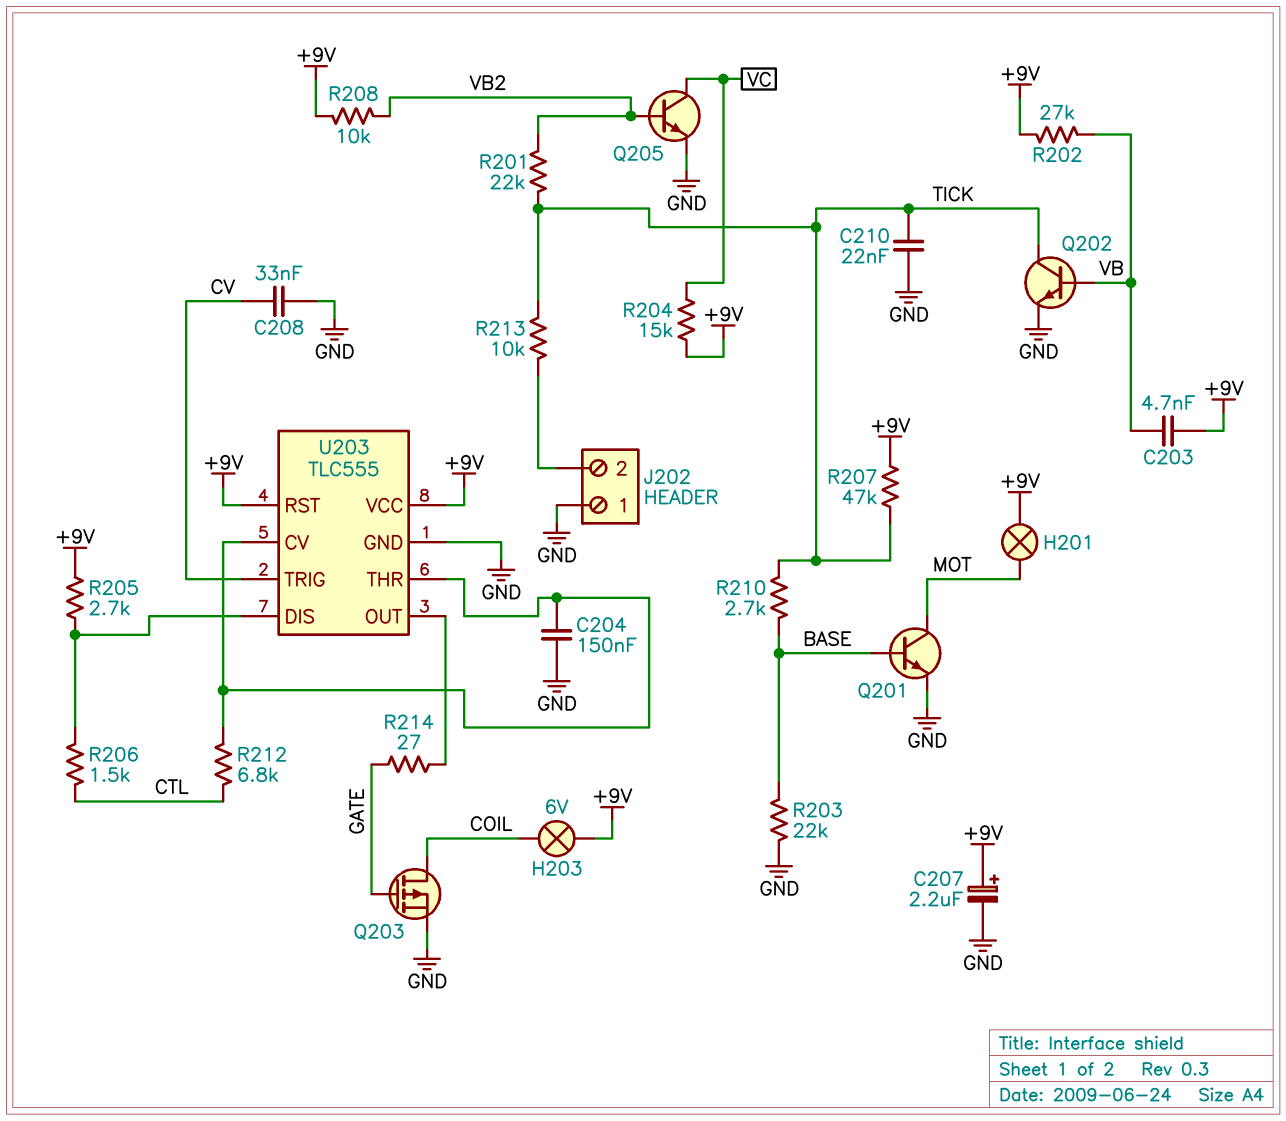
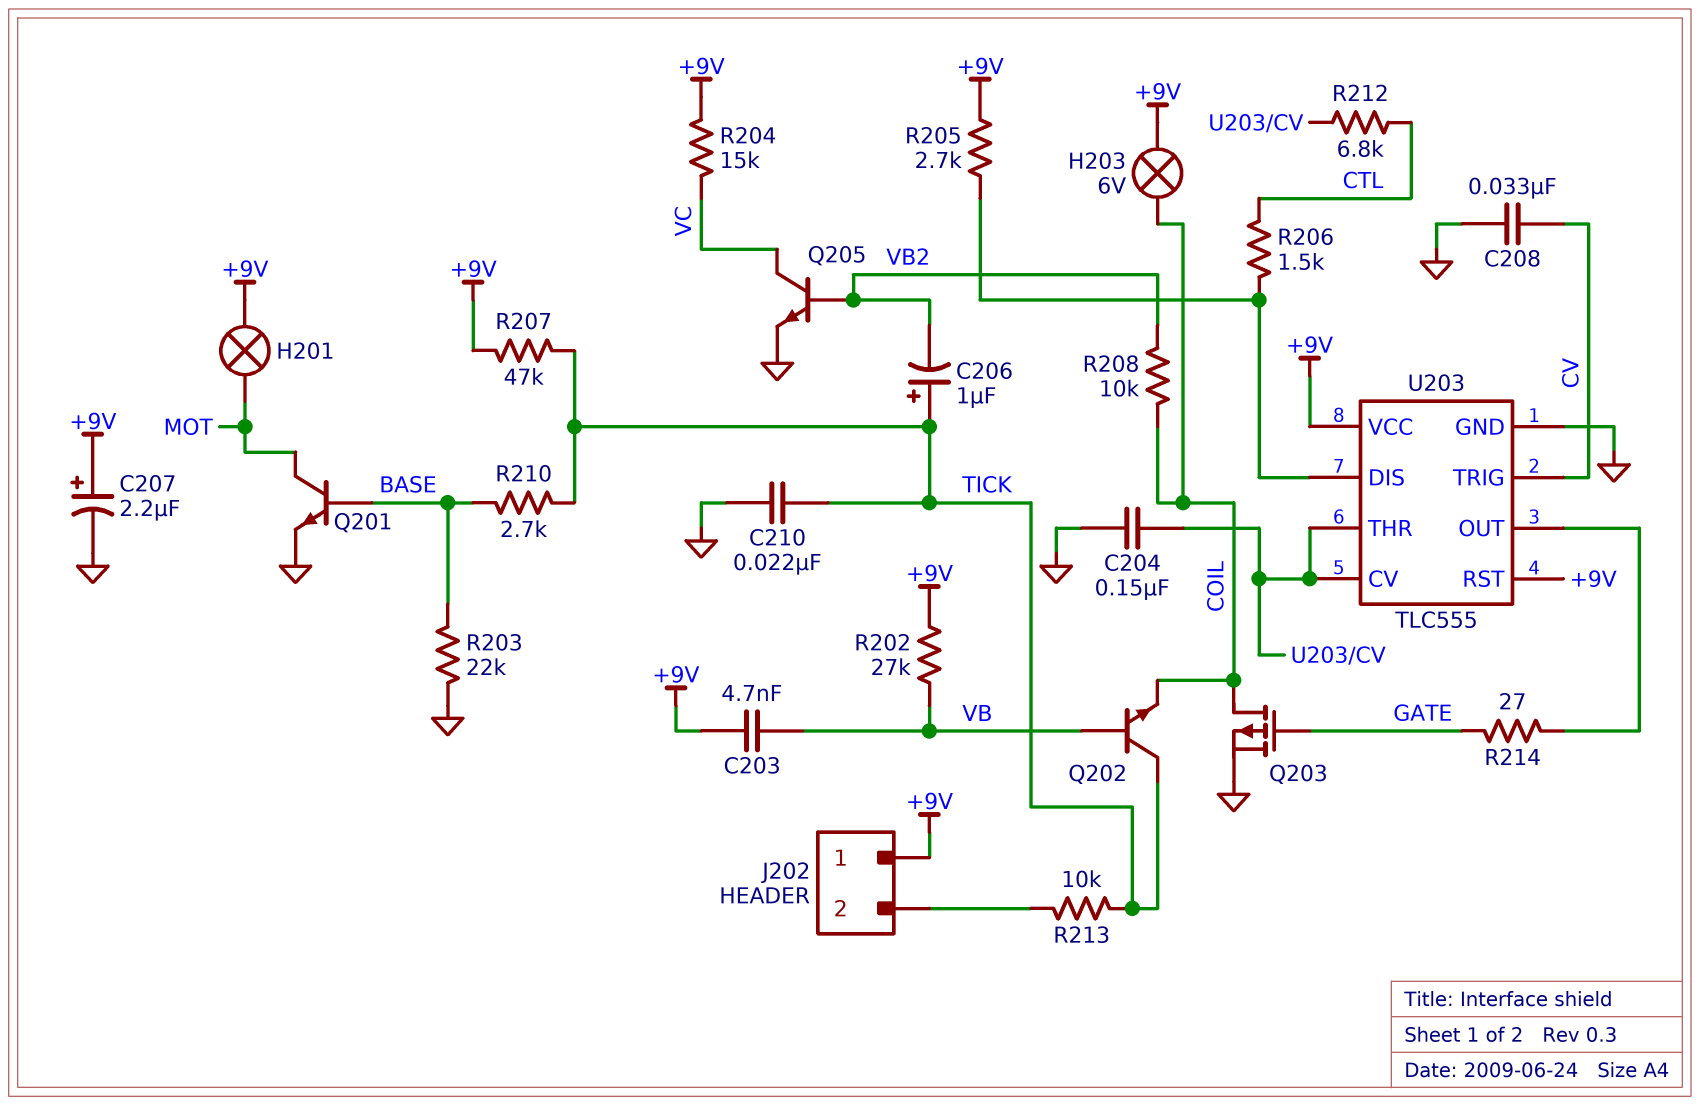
C206: none -> 1uF (plus TICK, minus VB2)
J202 pin 1: GND -> +9V
Q202: NPN (B VB, C TICK, E GND) -> NPN (B VB, C TICK, E COIL)
R201: 22k (TICK, VB2) -> none
R208: 10k (+9V, VB2) -> 10k (COIL, VB2)

